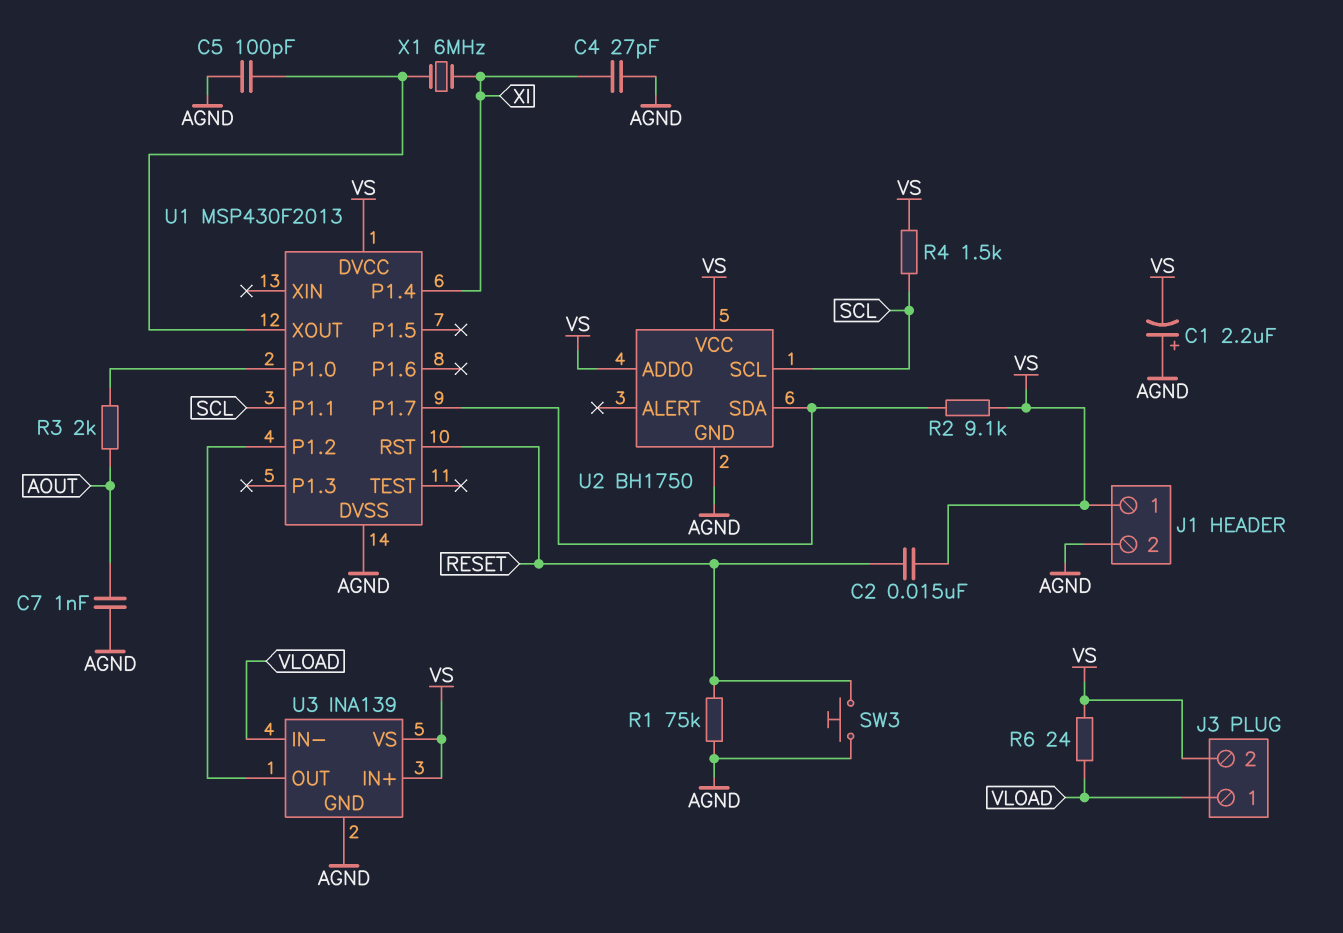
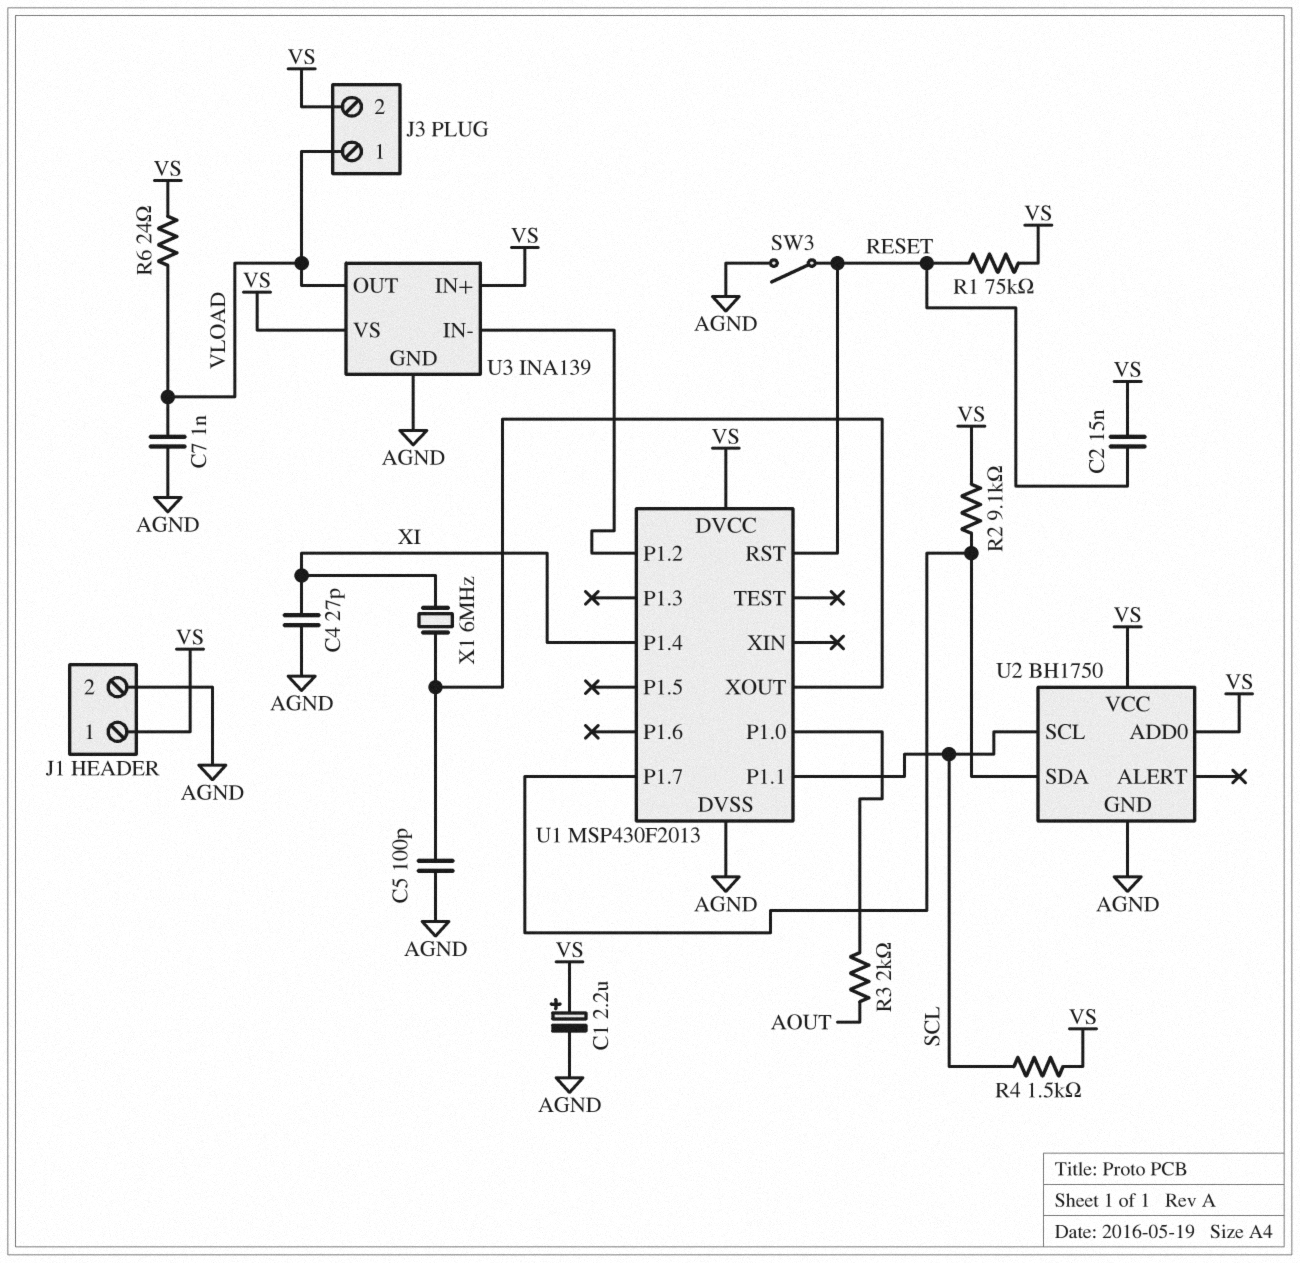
C1: 2.2uF (plus AGND, minus VS) -> 2.2uF (plus VS, minus AGND)
C7: 1nF (AGND, AOUT) -> 1nF (AGND, VLOAD)
R1: 75k (AGND, RESET) -> 75k (RESET, VS)
SW3: button (AGND, RESET) -> switch (AGND, RESET)
U3 pin IN-: VLOAD -> U1/P1.2
U3 pin OUT: U1/P1.2 -> VLOAD

